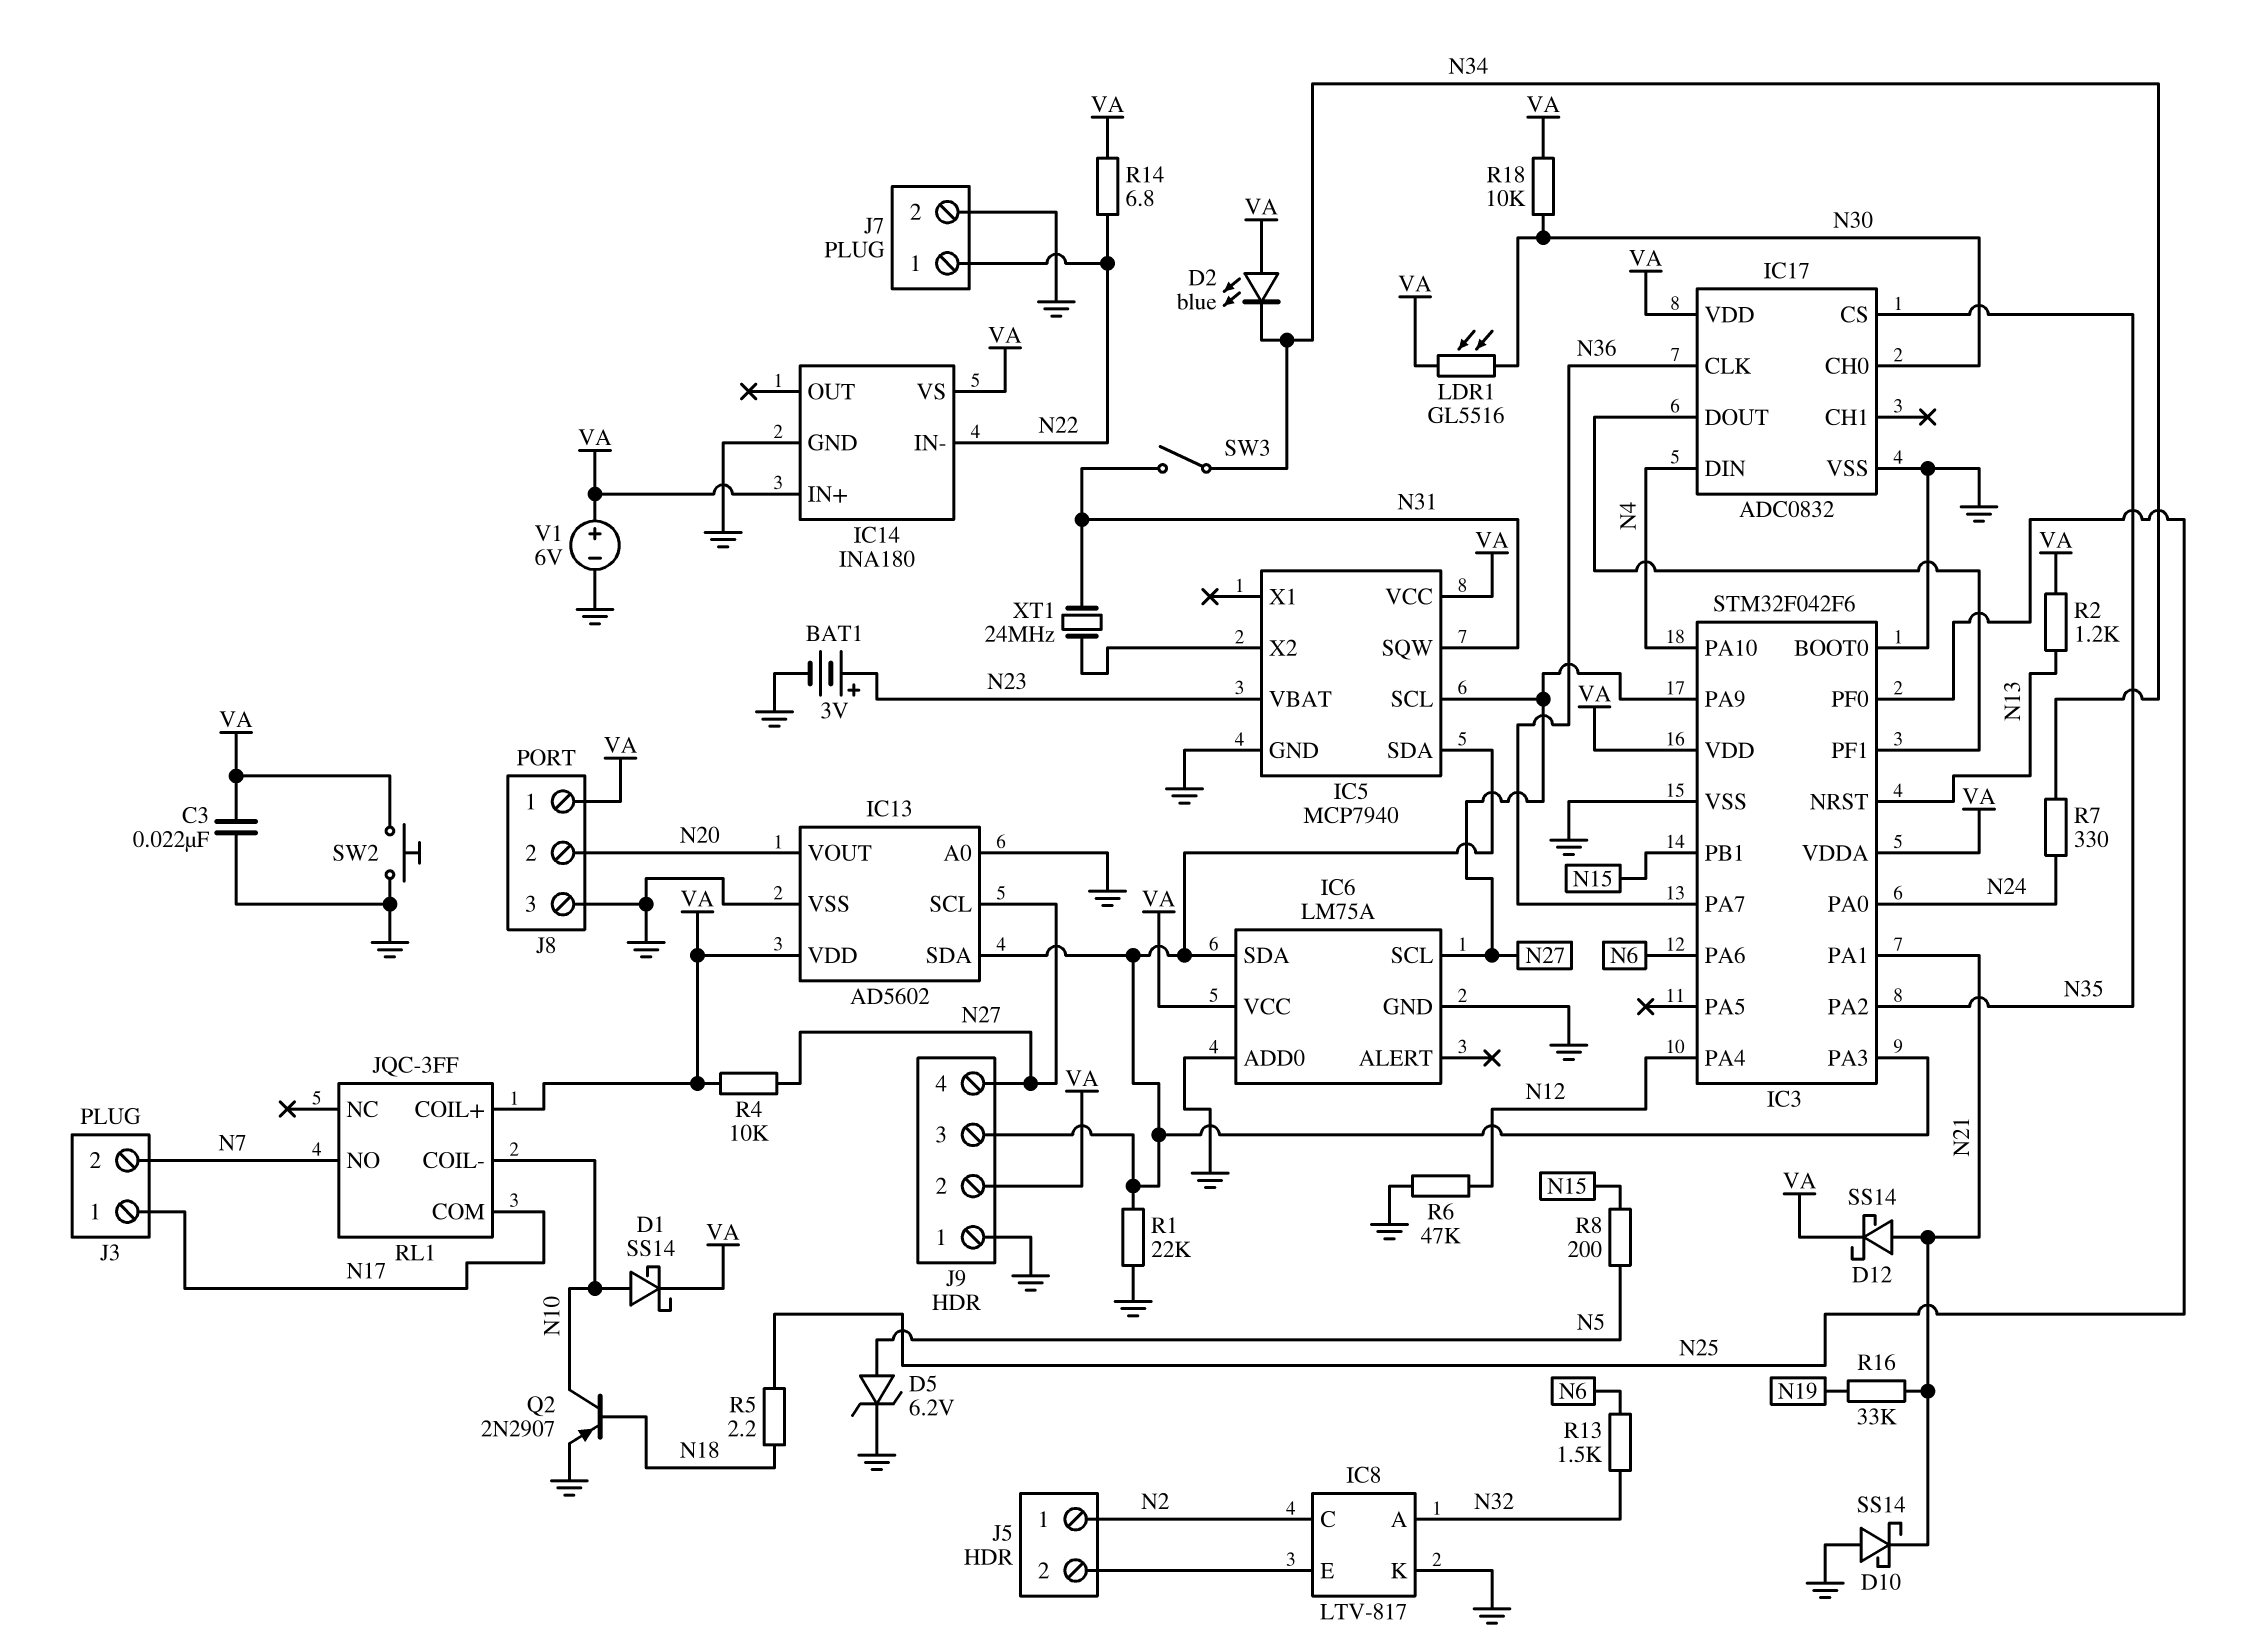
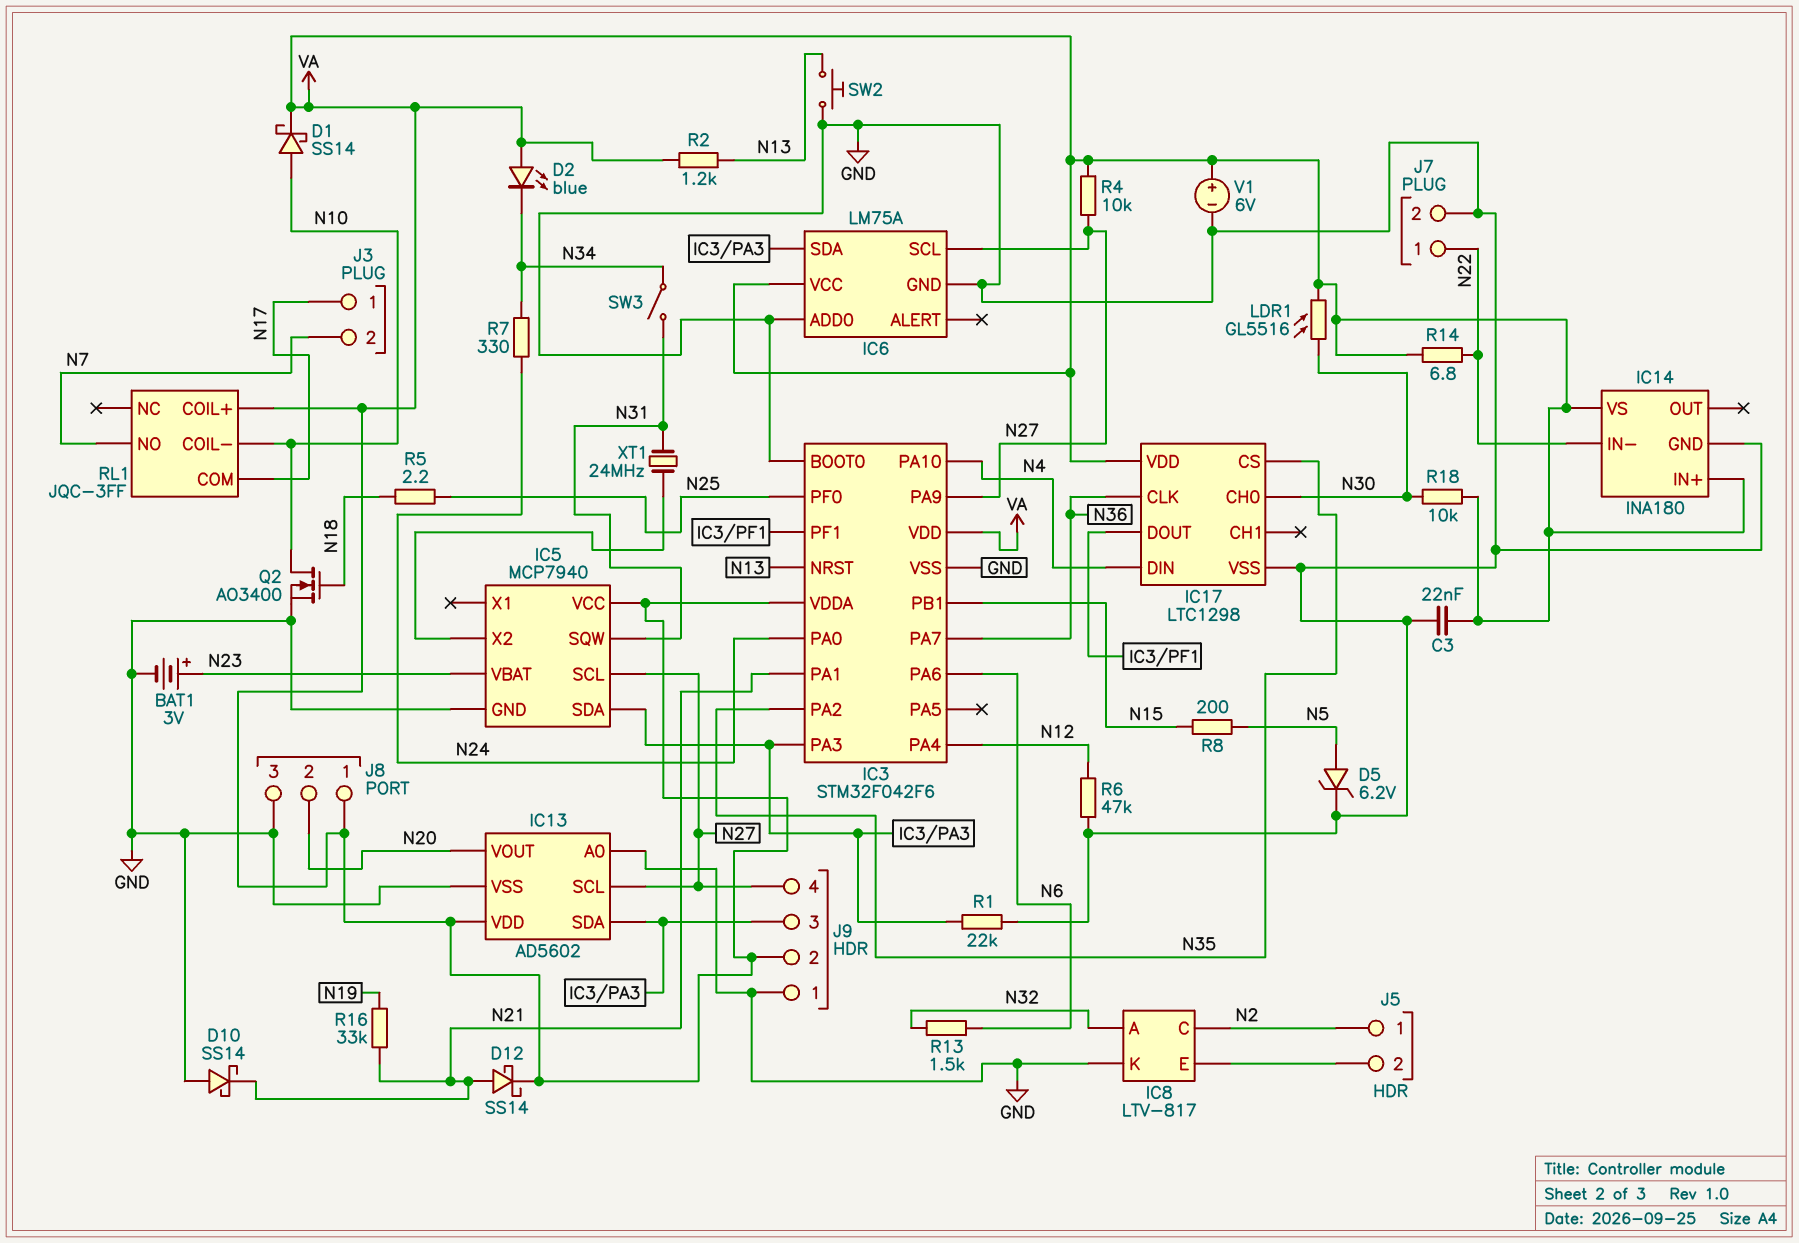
IC17: ADC0832 -> LTC1298
Q2: PNP 2N2907 (B N18, C N10, E GND) -> NMOS AO3400 (G N18, D N10, S GND)
SW2: button (GND, VA) -> button (GND, N13)

